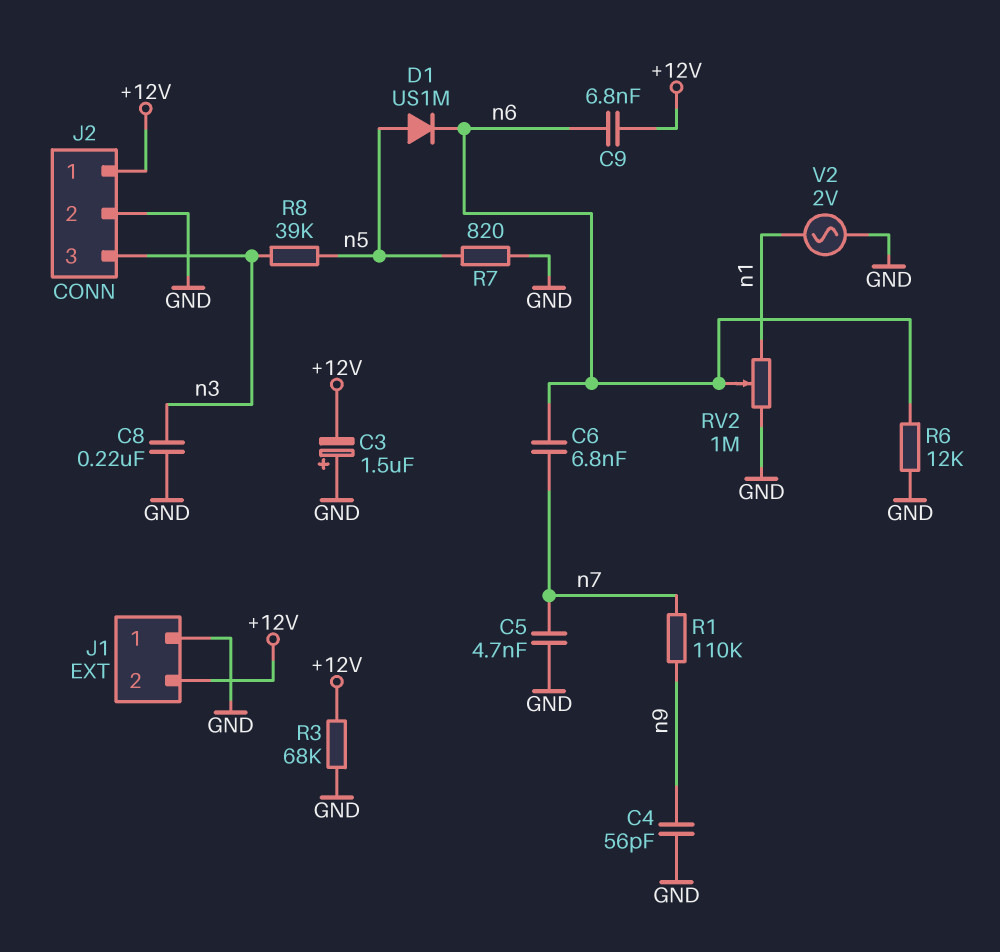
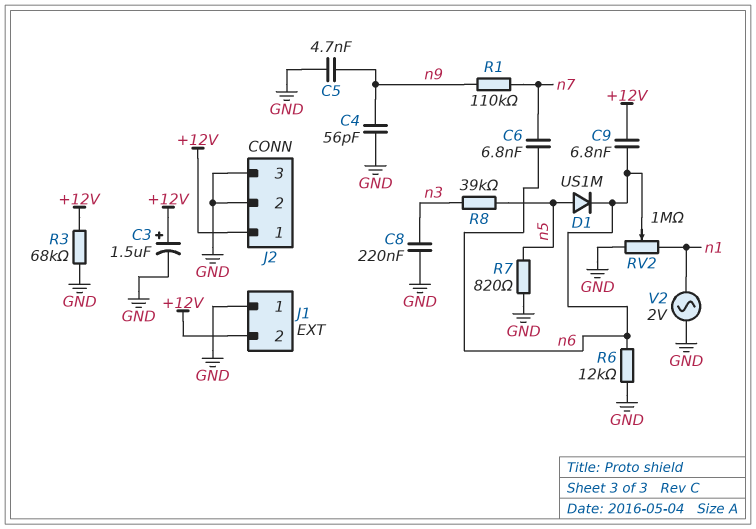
C3: 1.5uF (plus GND, minus +12V) -> 1.5uF (plus +12V, minus GND)
C5: 4.7nF (GND, n7) -> 4.7nF (GND, n9)
J2 pin 3: n3 -> GND

